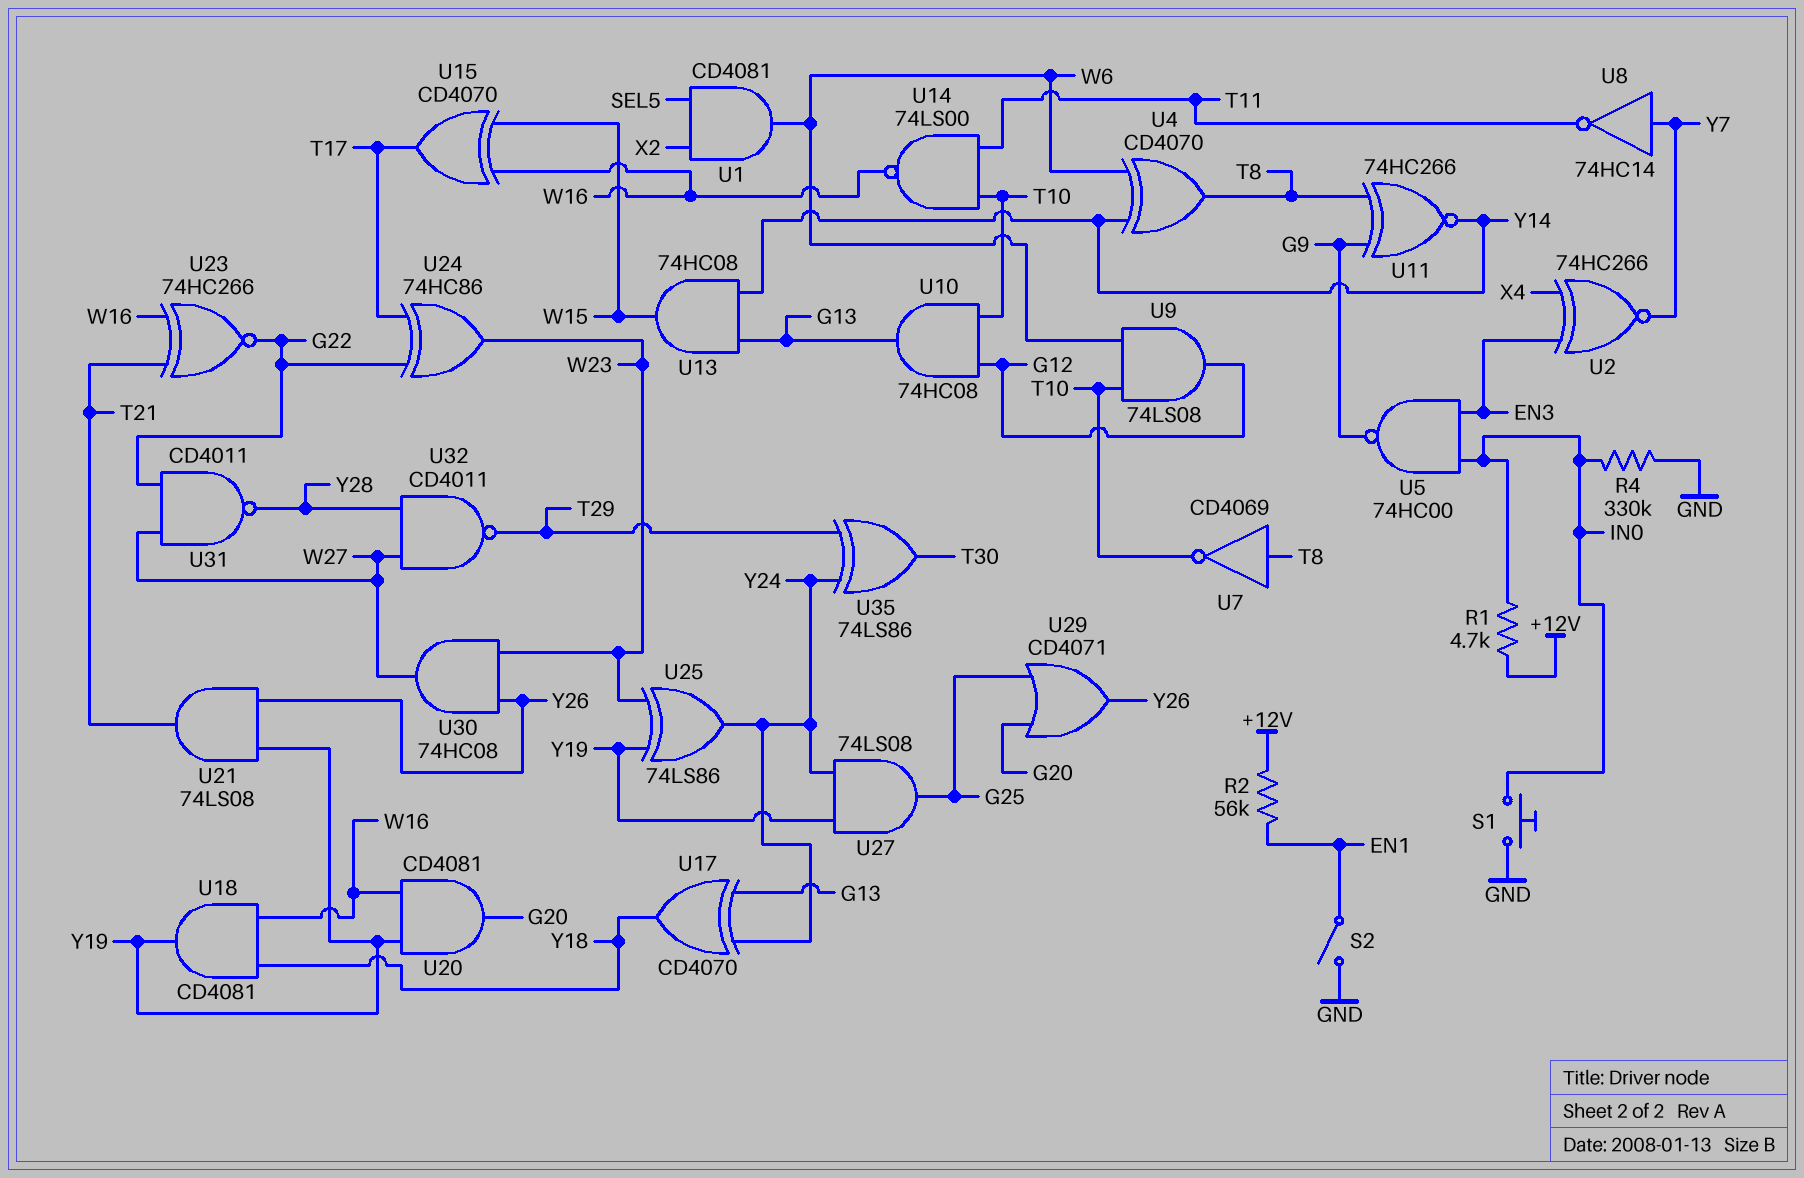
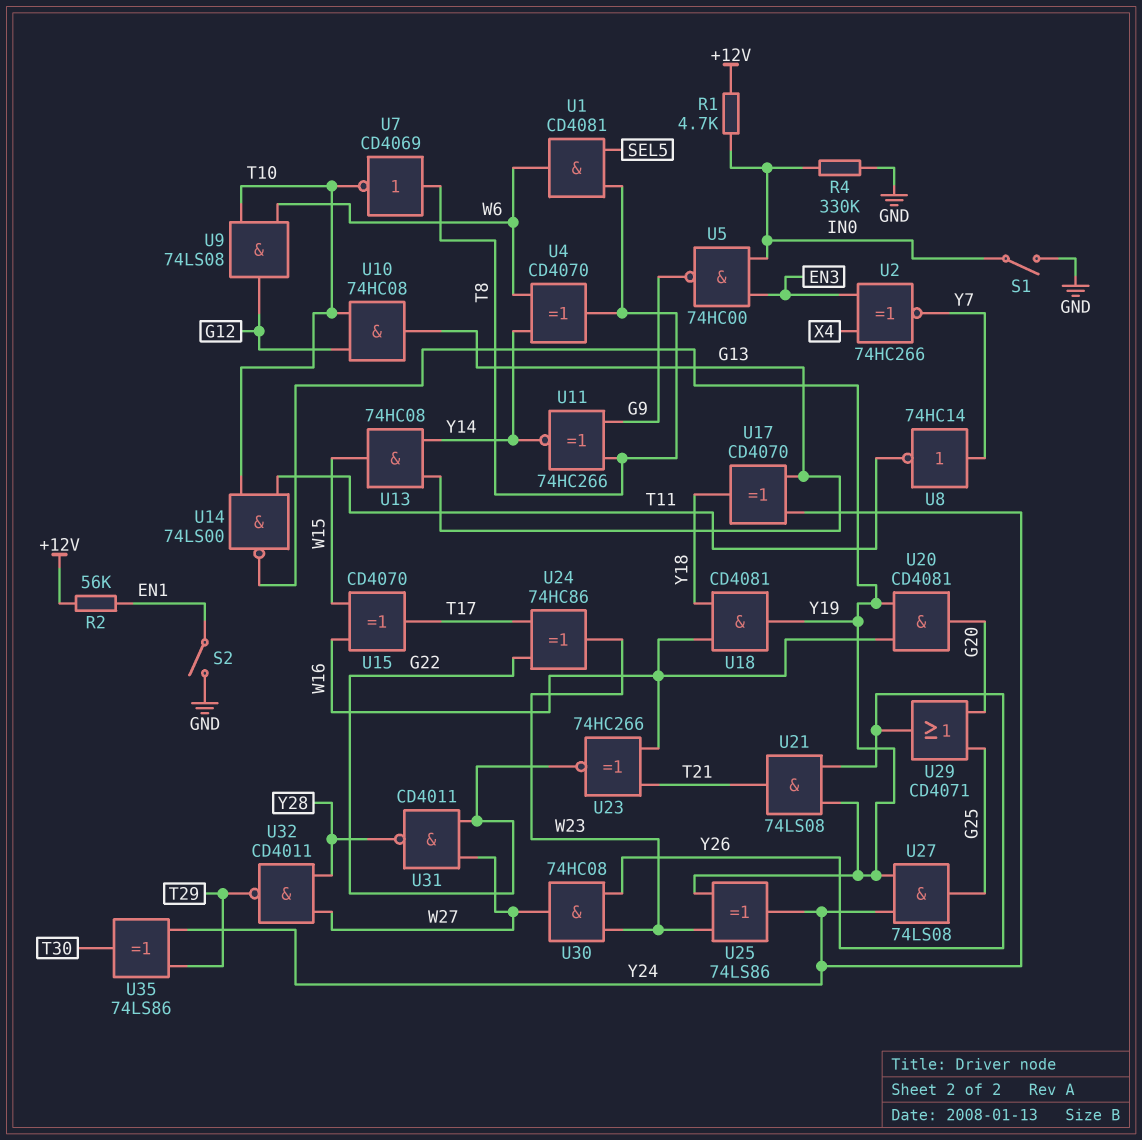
S1: button (GND, IN0) -> switch (GND, IN0)
U1: AND CD4081 (in SEL5, in X2, out W6) -> AND CD4081 (in SEL5, in T8, out W6)
U14: NAND 74LS00 (in T10, in T11, out W16) -> NAND 74LS00 (in T10, in T11, out Y19)

